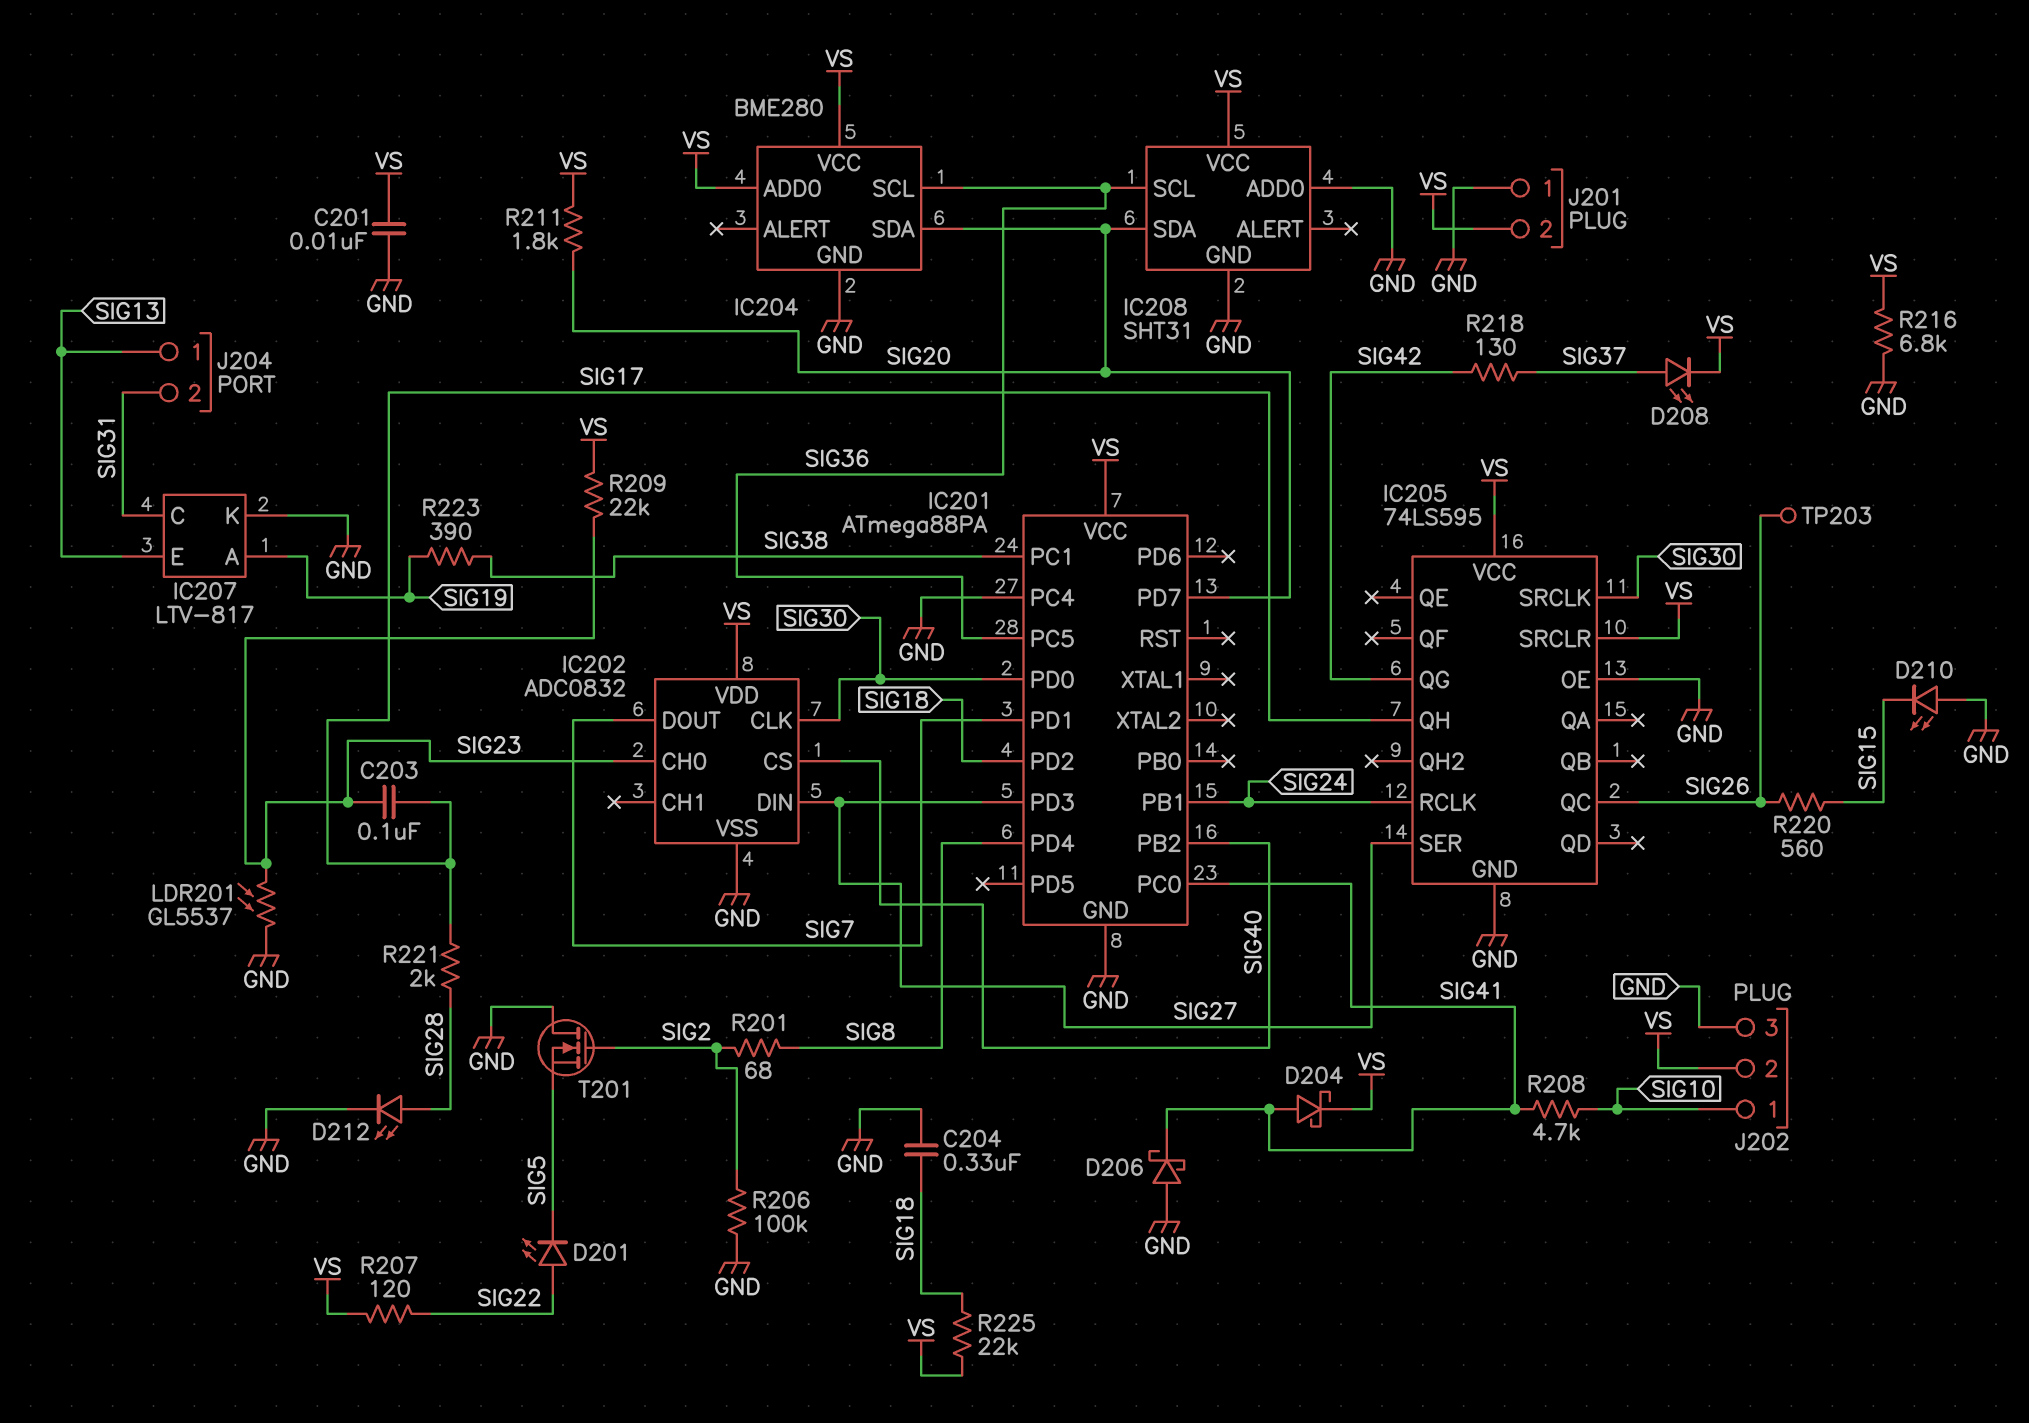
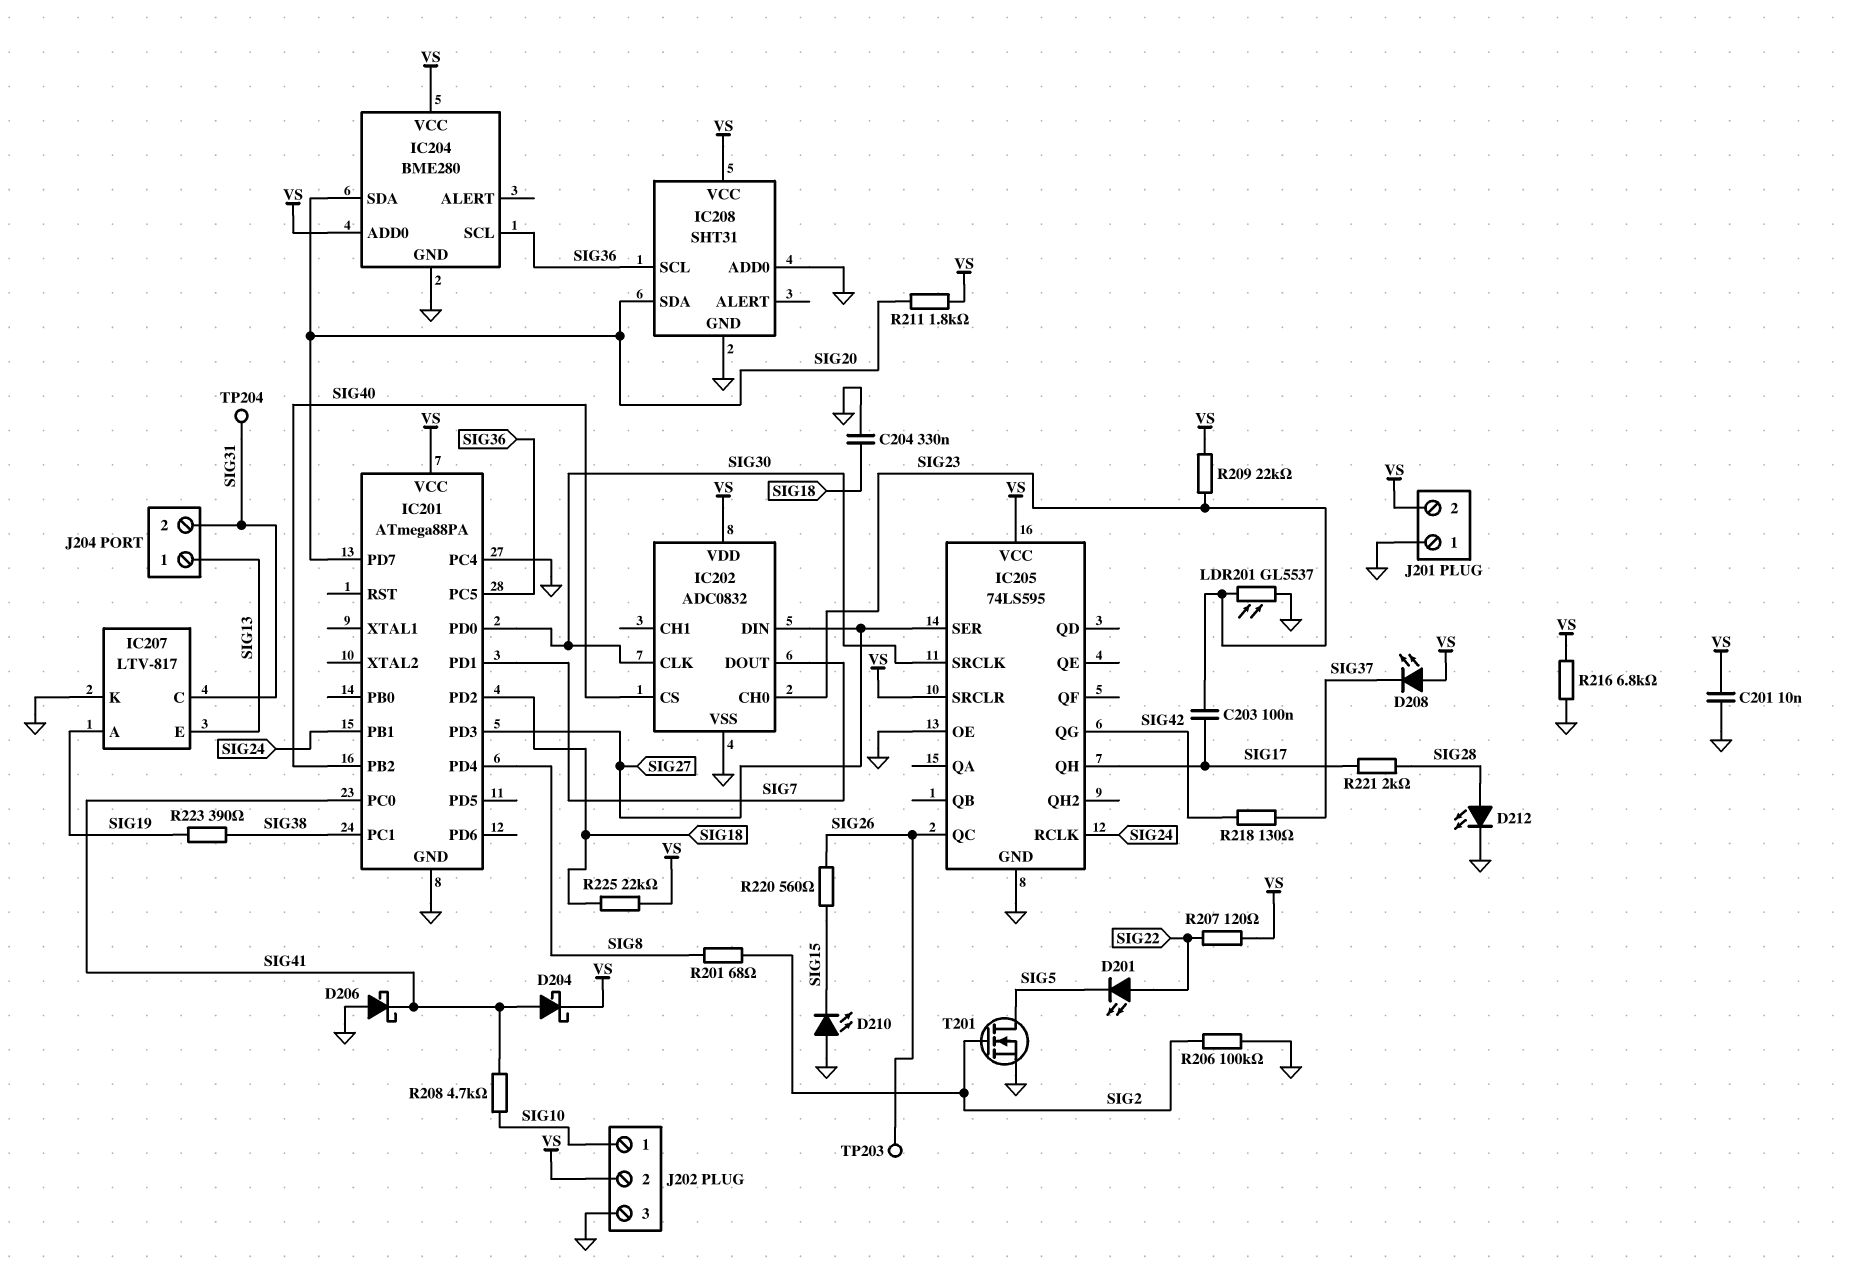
D208: LED (A SIG37, K VS) -> LED (A VS, K SIG37)
T201: NMOS (G SIG2, D GND, S SIG5) -> NMOS (G SIG2, D SIG5, S GND)
TP204: none -> test point (SIG31)

